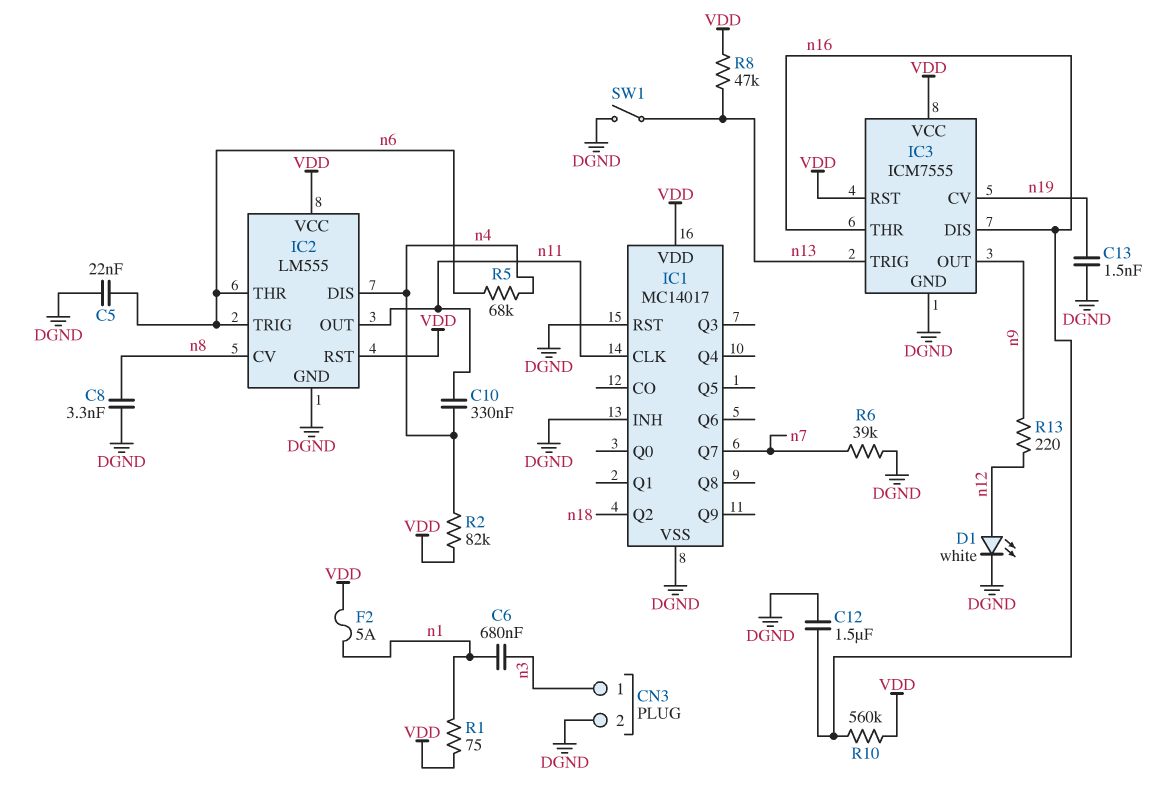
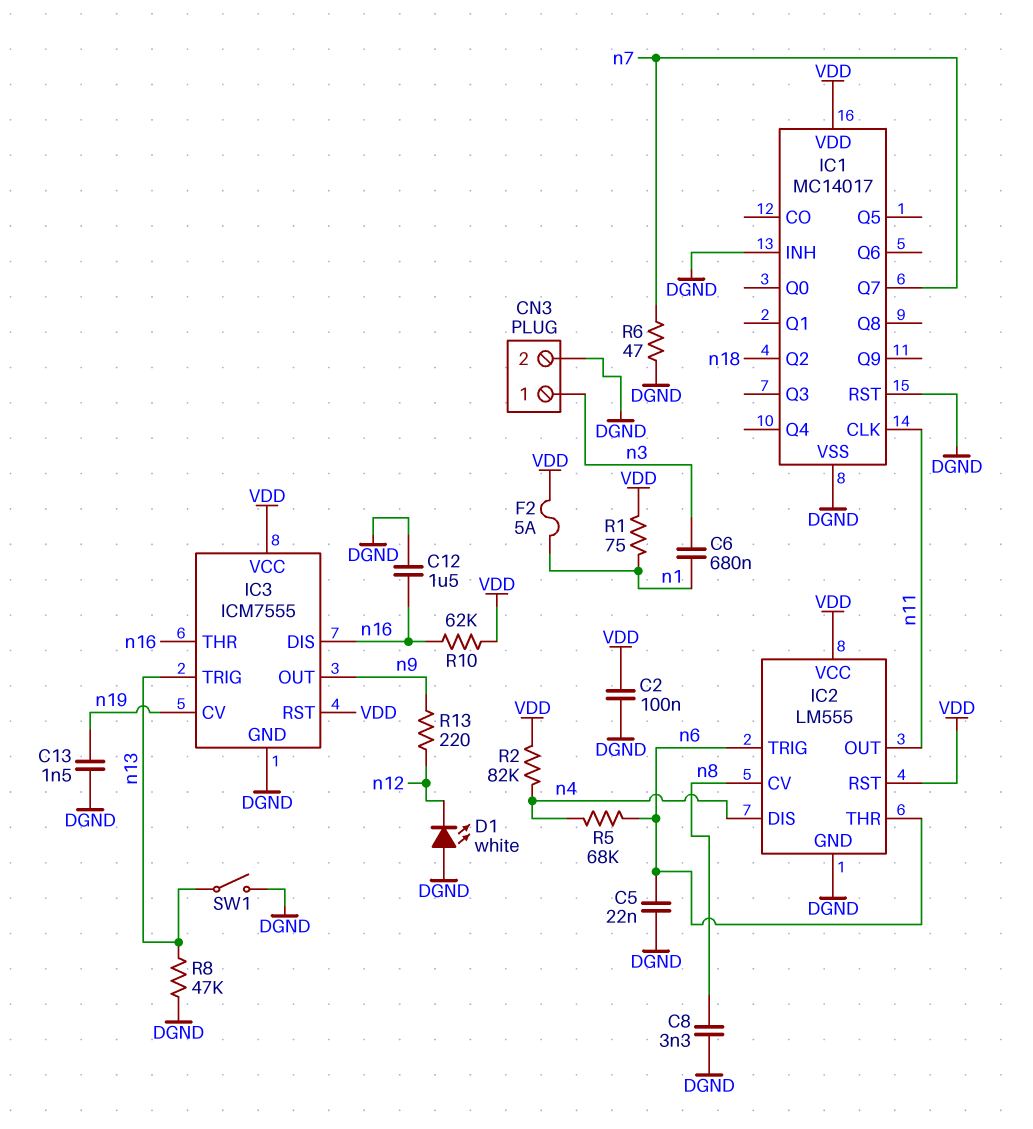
C2: none -> 100nF (DGND, VDD)
C10: 330nF (n4, n11) -> none
D1: LED white (A n12, K DGND) -> LED white (A DGND, K n12)
R6: 39k (DGND, n7) -> 47 (DGND, n7)
R8: 47k (VDD, n13) -> 47k (DGND, n13)
R10: 560k (VDD, n16) -> 62k (VDD, n16)

